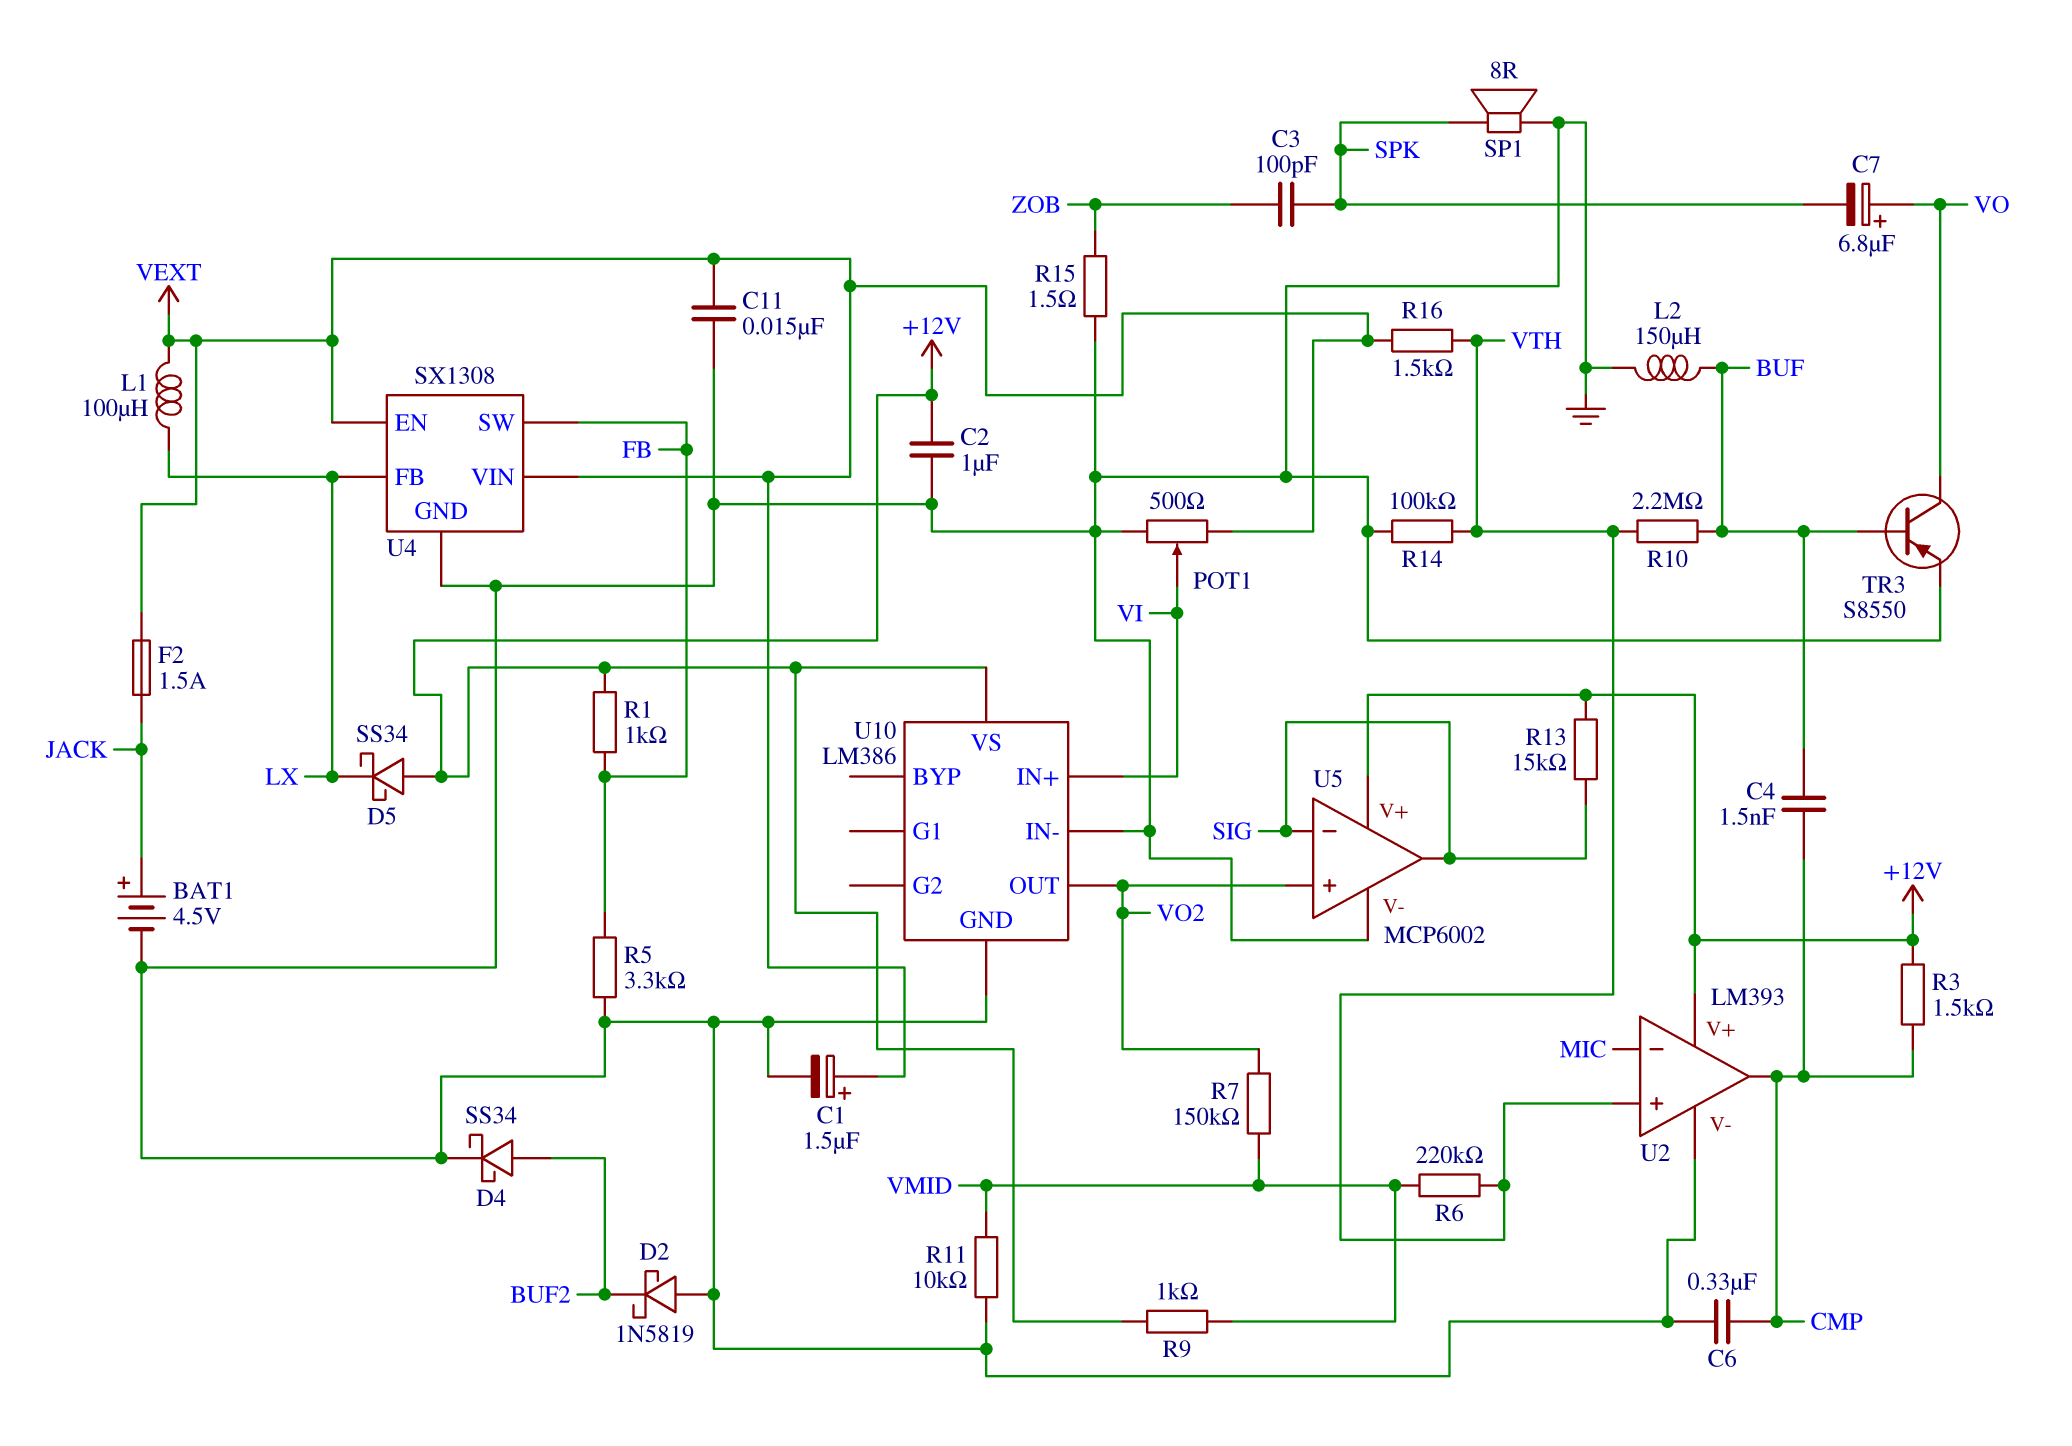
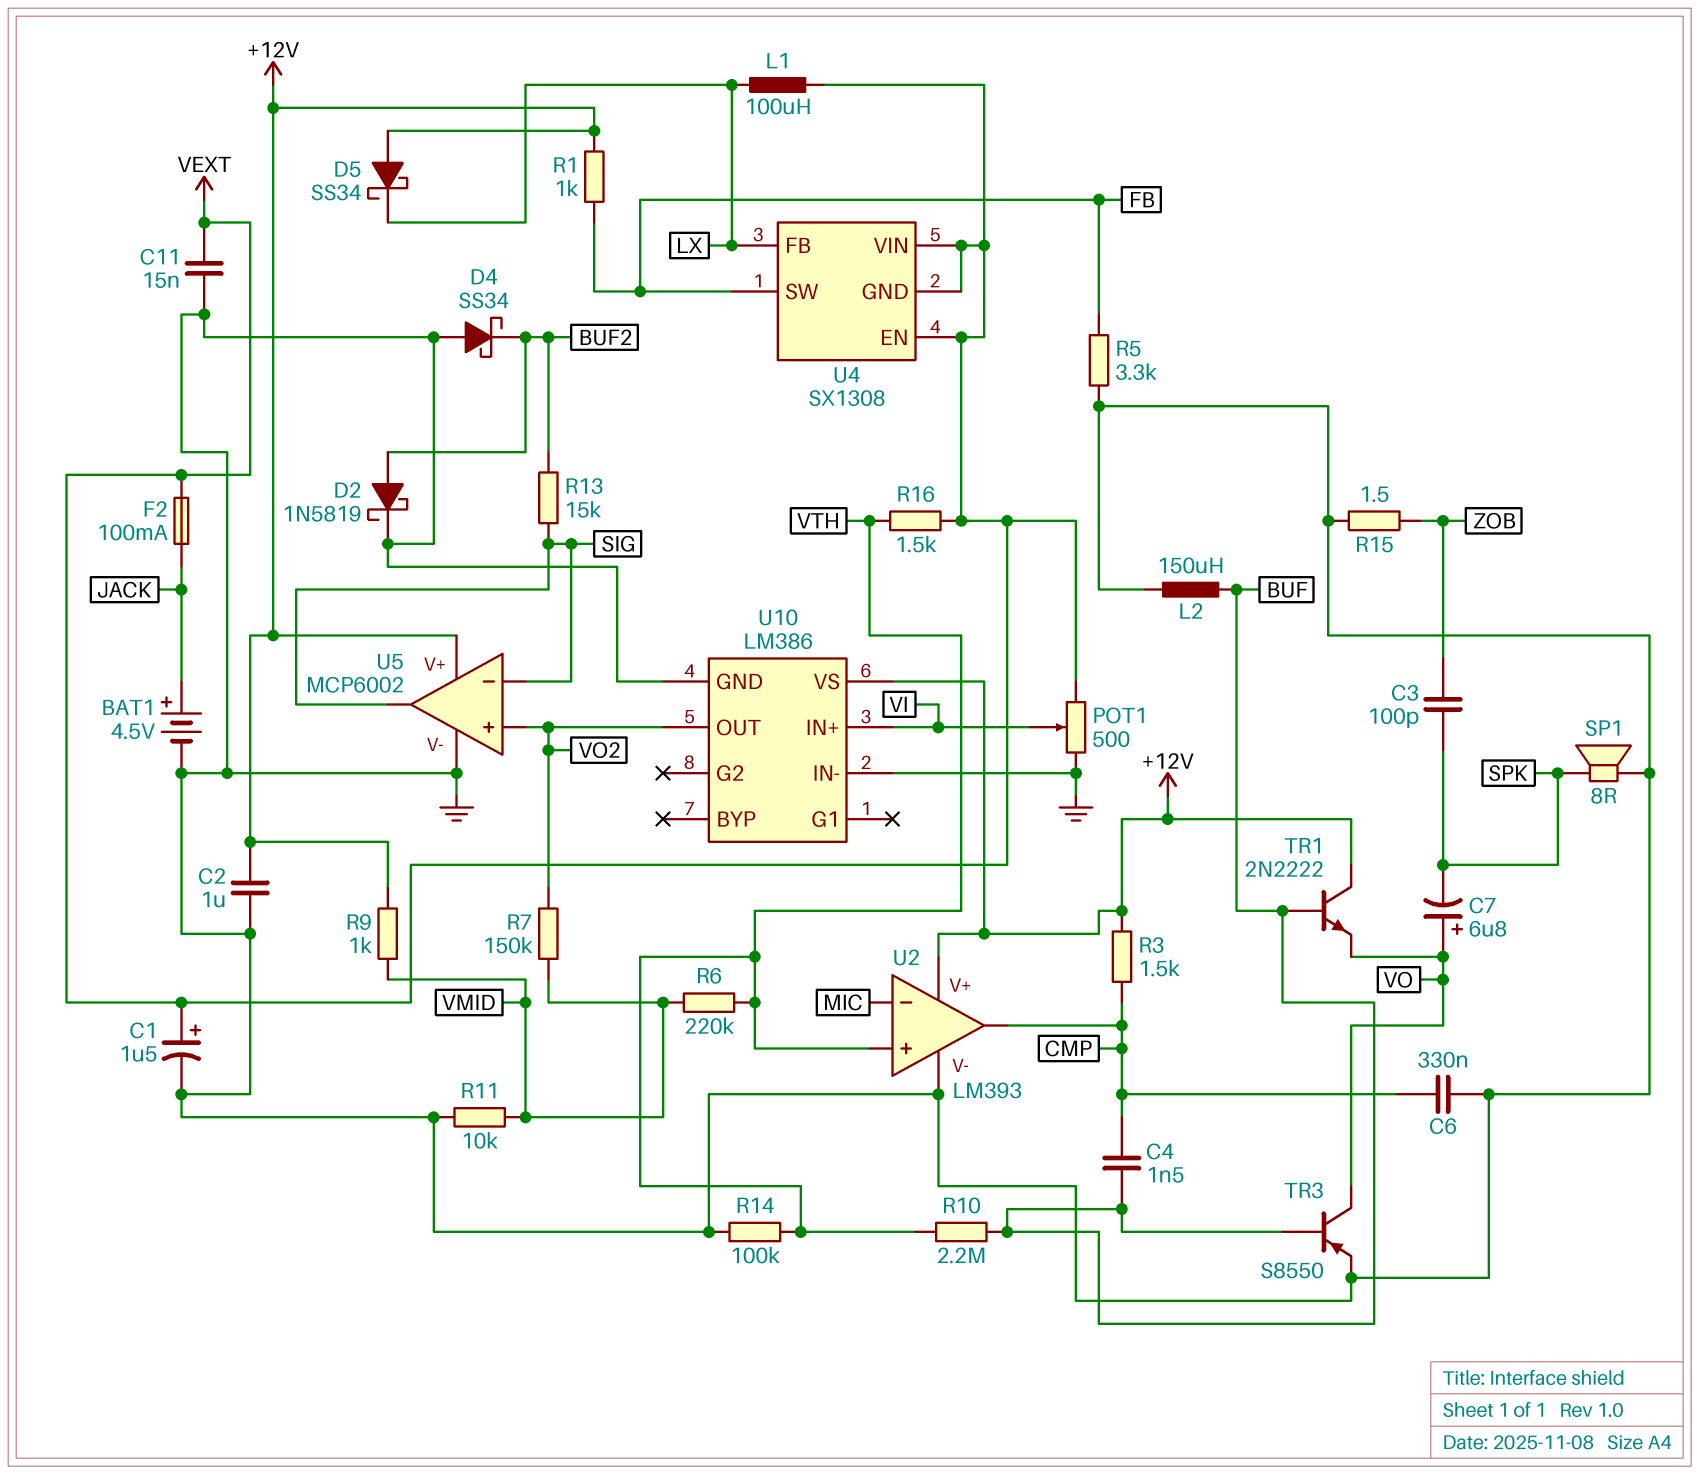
D2: schottky 1N5819 (A GND, K BUF2) -> schottky 1N5819 (A BUF2, K GND)
D4: schottky SS34 (A BUF2, K GND) -> schottky SS34 (A GND, K BUF2)
F2: 1.5A (JACK, VEXT) -> 100mA (JACK, VEXT)
R13: 15k (+12V, SIG) -> 15k (BUF2, SIG)
TR1: none -> NPN 2N2222 (B BUF, C +12V, E VO)
U4 pin GND: GND -> VEXT

